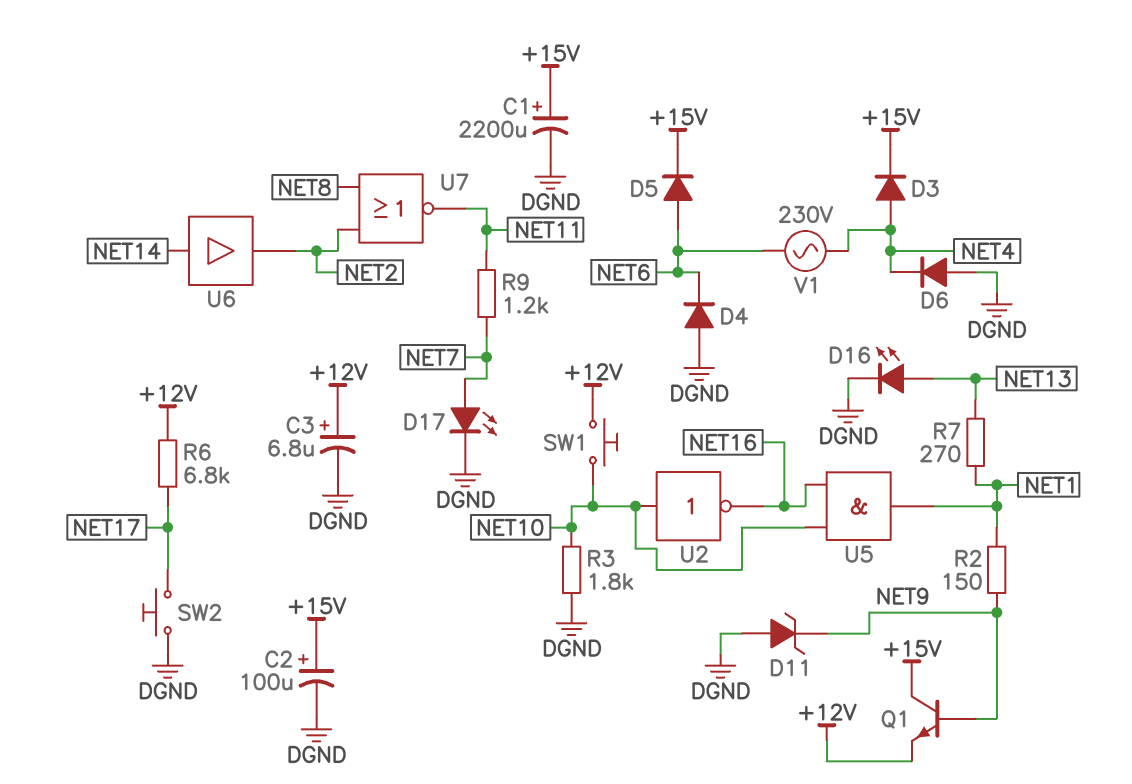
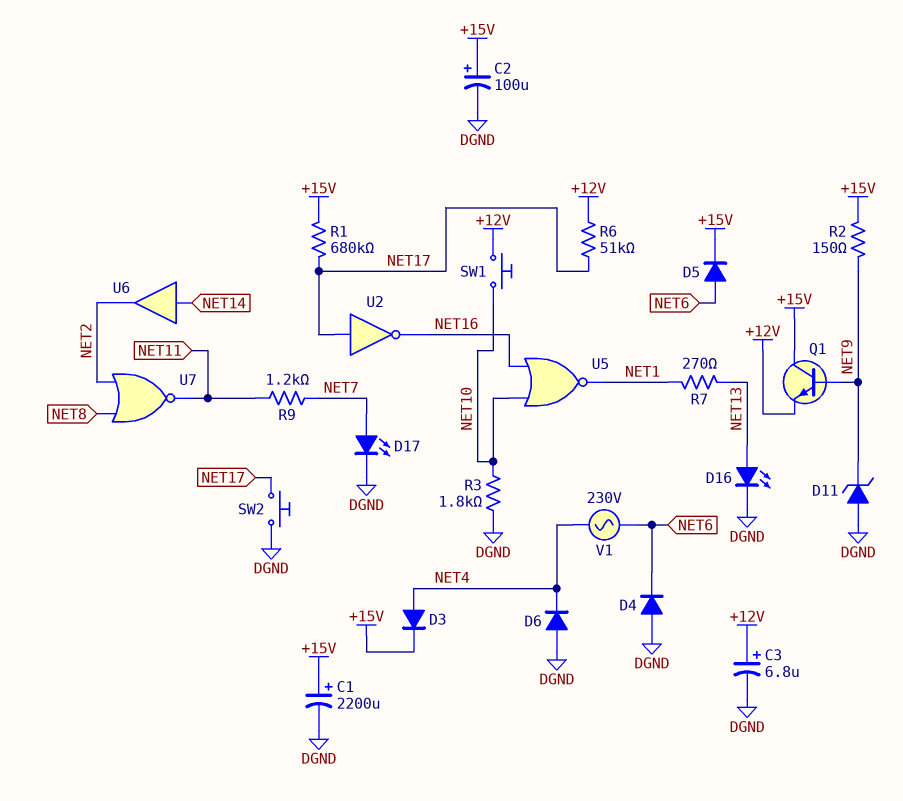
R1: none -> 680k (+15V, NET17)
R2: 150 (NET1, NET9) -> 150 (+15V, NET9)
R6: 6.8k (+12V, NET17) -> 51k (+12V, NET17)
U2: NOT (in NET10, out NET16) -> NOT (in NET17, out NET16)
U5: AND (in NET10, in NET16, out NET1) -> NOR (in NET10, in NET16, out NET1)

